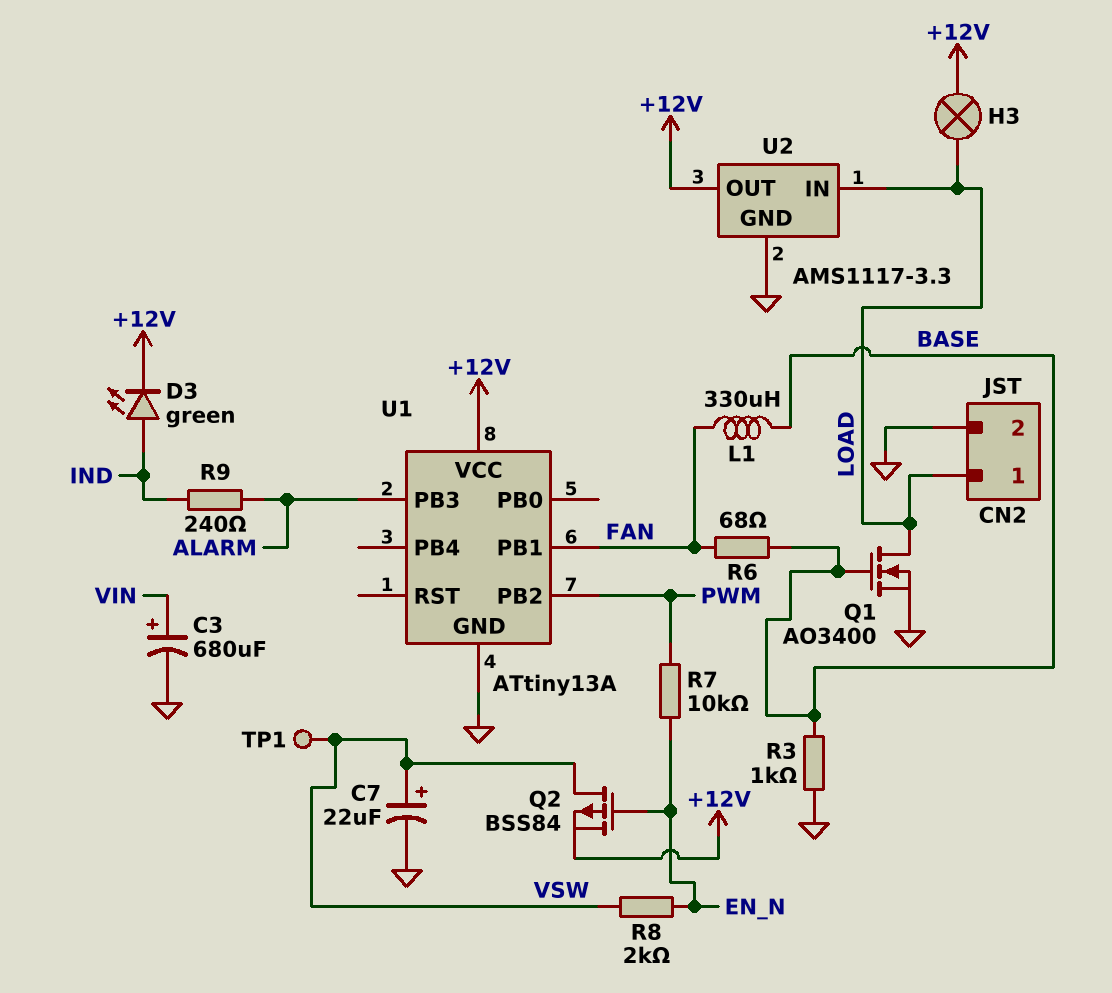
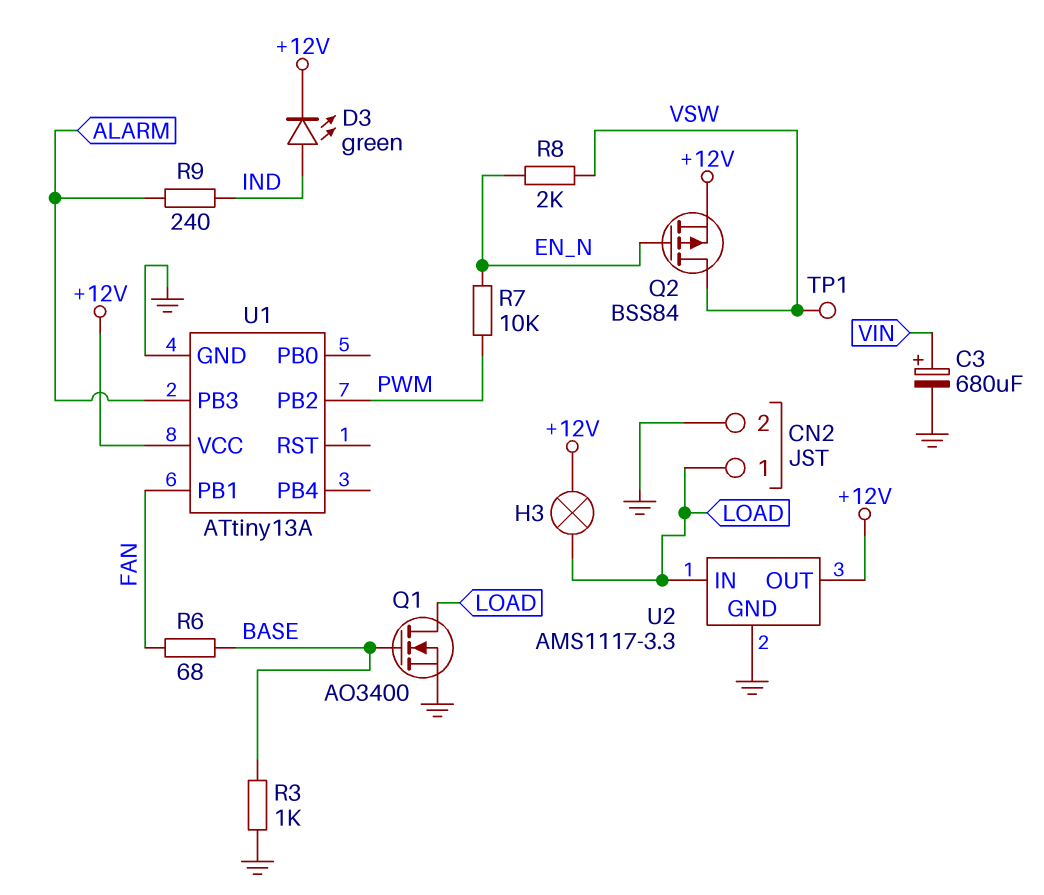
C7: 22uF (plus VSW, minus GND) -> none
L1: 330uH (BASE, FAN) -> none

